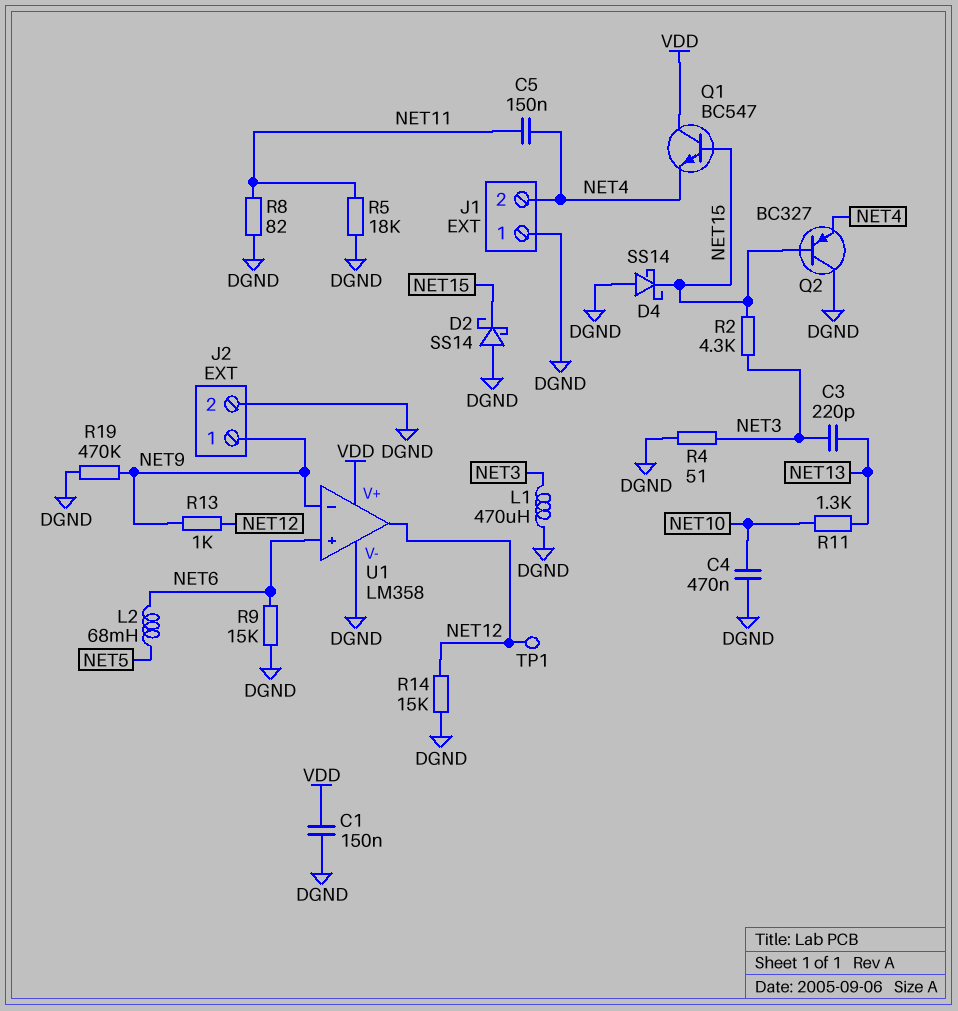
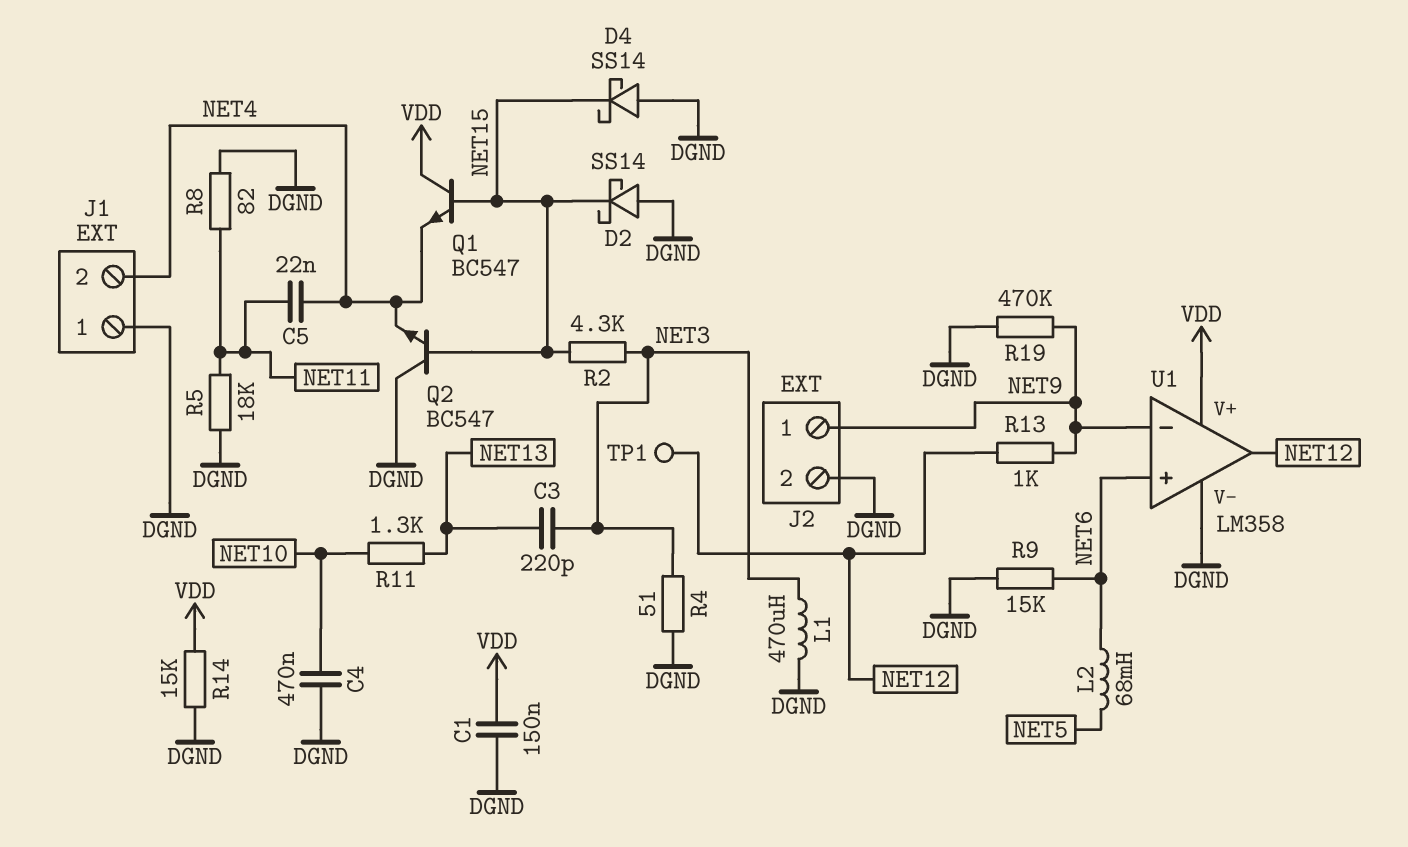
C5: 150nF (NET4, NET11) -> 22nF (NET4, NET11)
Q2: PNP BC327 (B NET15, C DGND, E NET4) -> NPN BC547 (B NET15, C DGND, E NET4)
R14: 15k (DGND, NET12) -> 15k (DGND, VDD)

